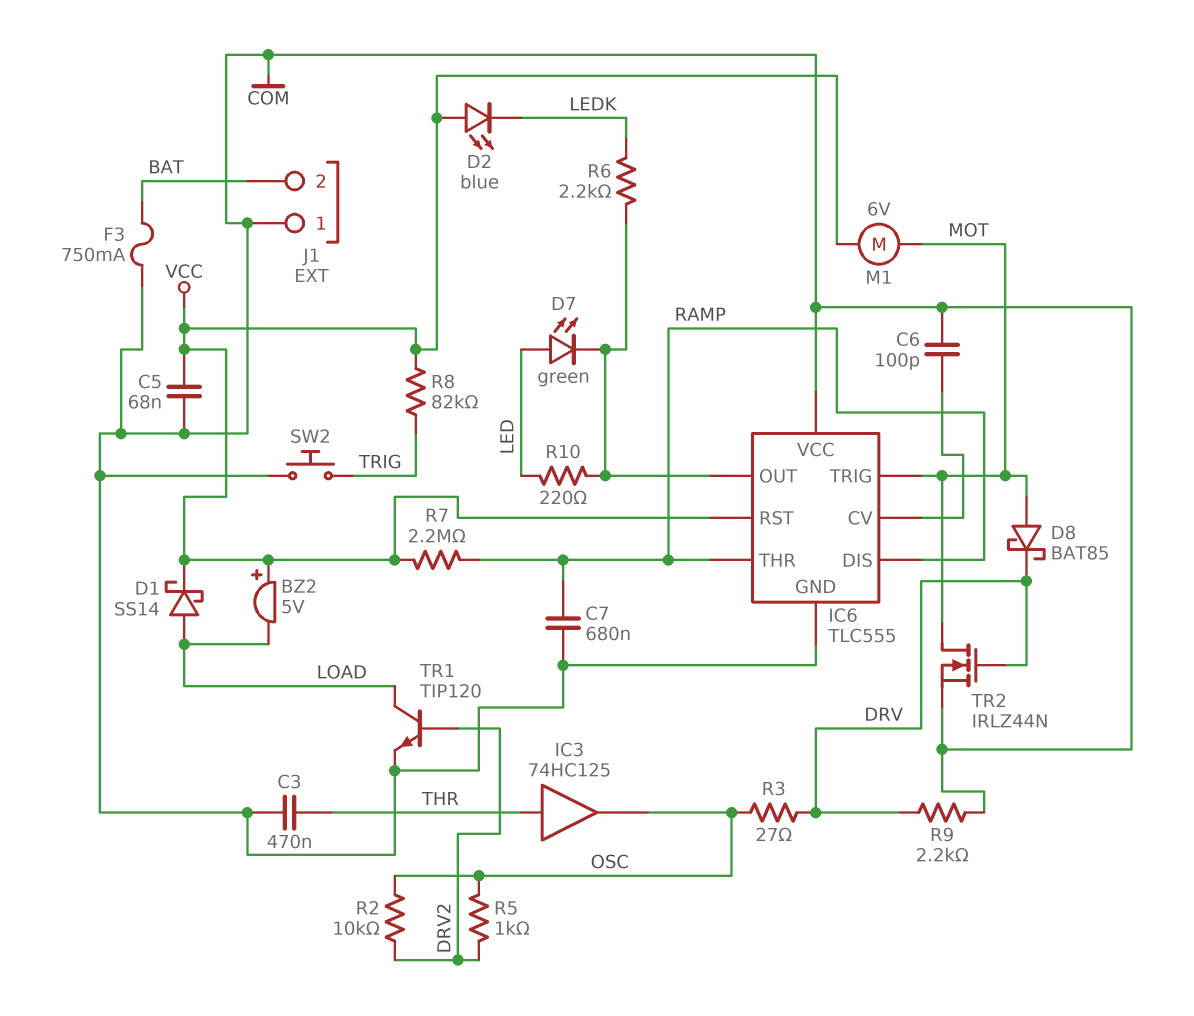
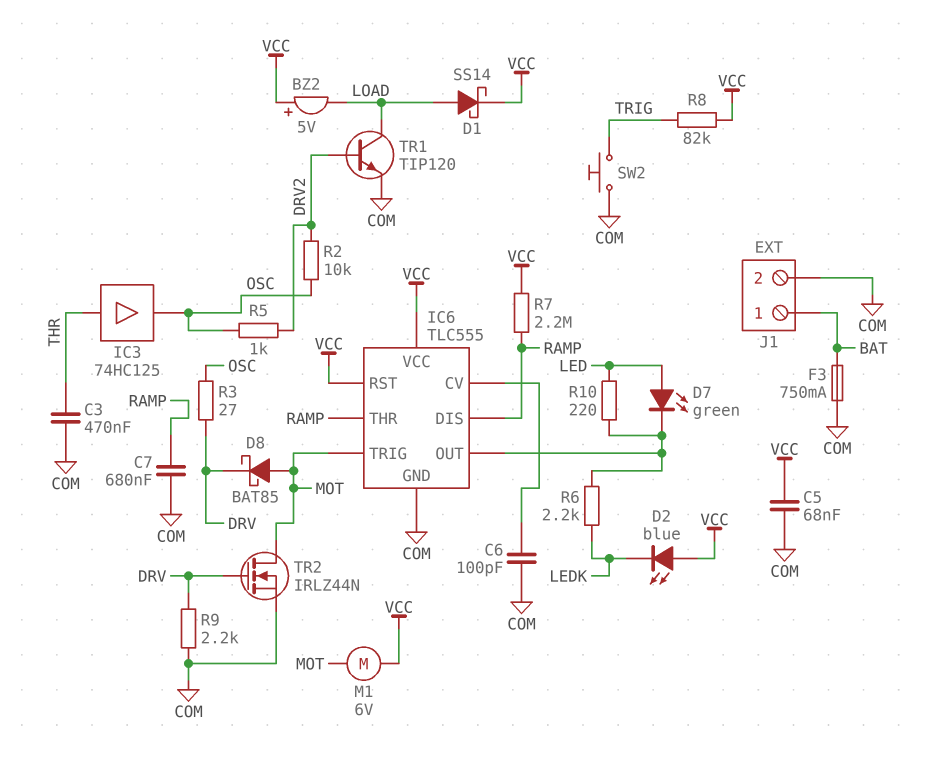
IC6 pin VCC: COM -> VCC
J1 pin 1: COM -> BAT
J1 pin 2: BAT -> COM

